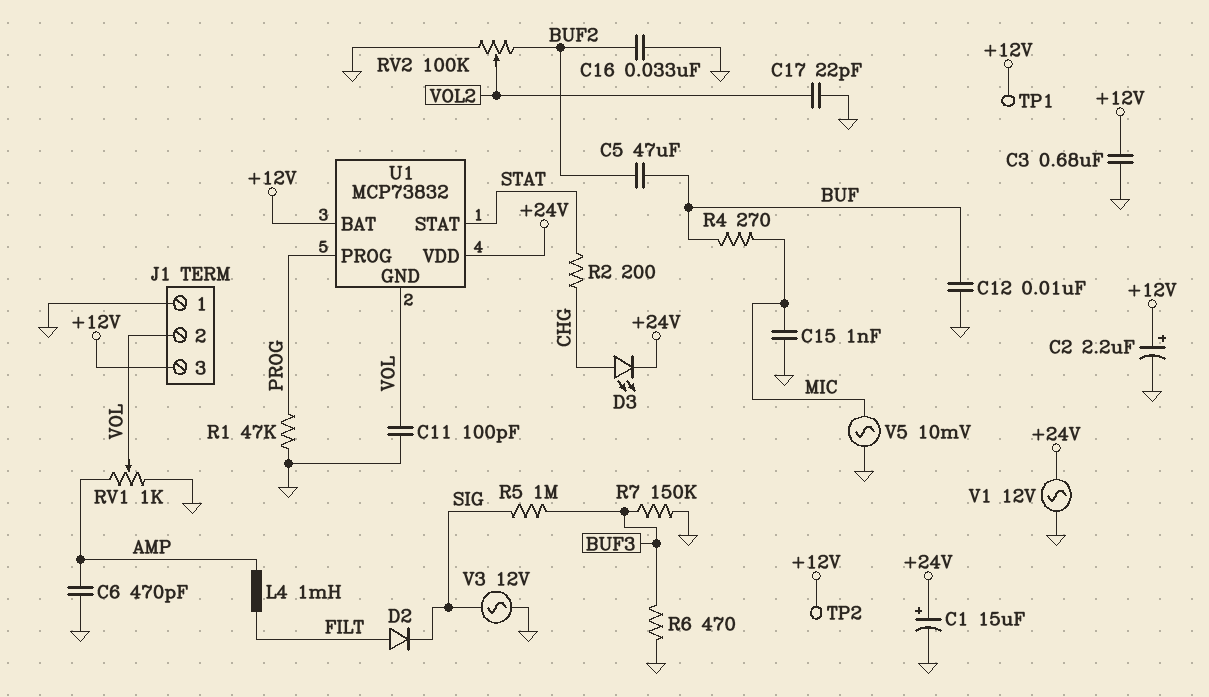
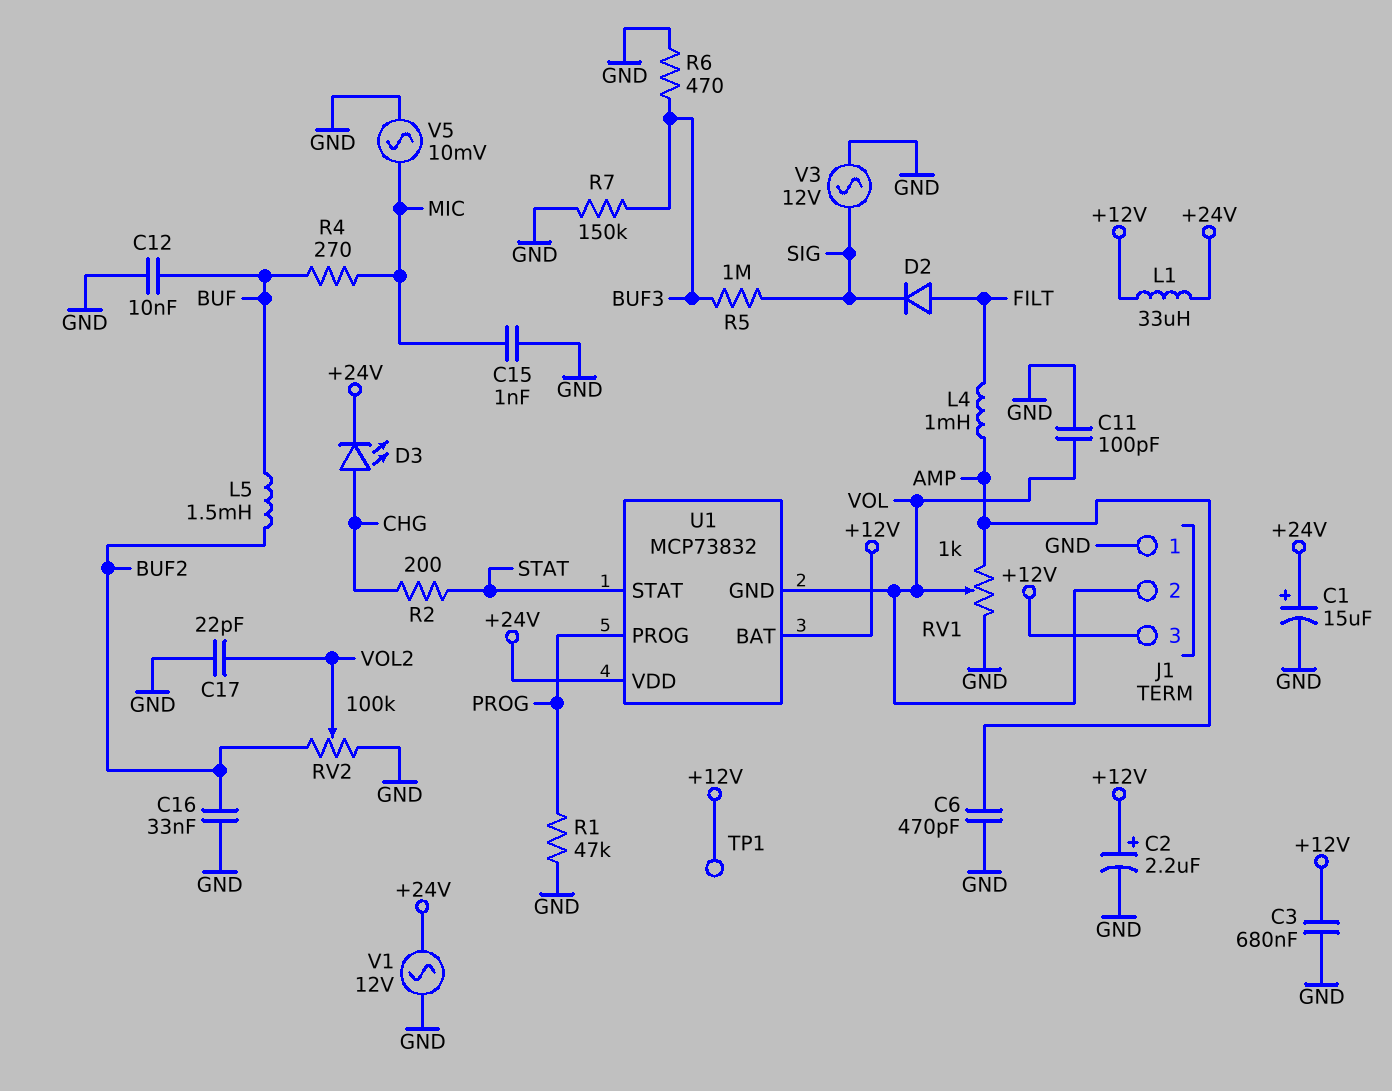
C5: 47uF (BUF, BUF2) -> none
L1: none -> 33uH (+12V, +24V)
L5: none -> 1.5mH (BUF, BUF2)
TP2: test point (+12V) -> none

